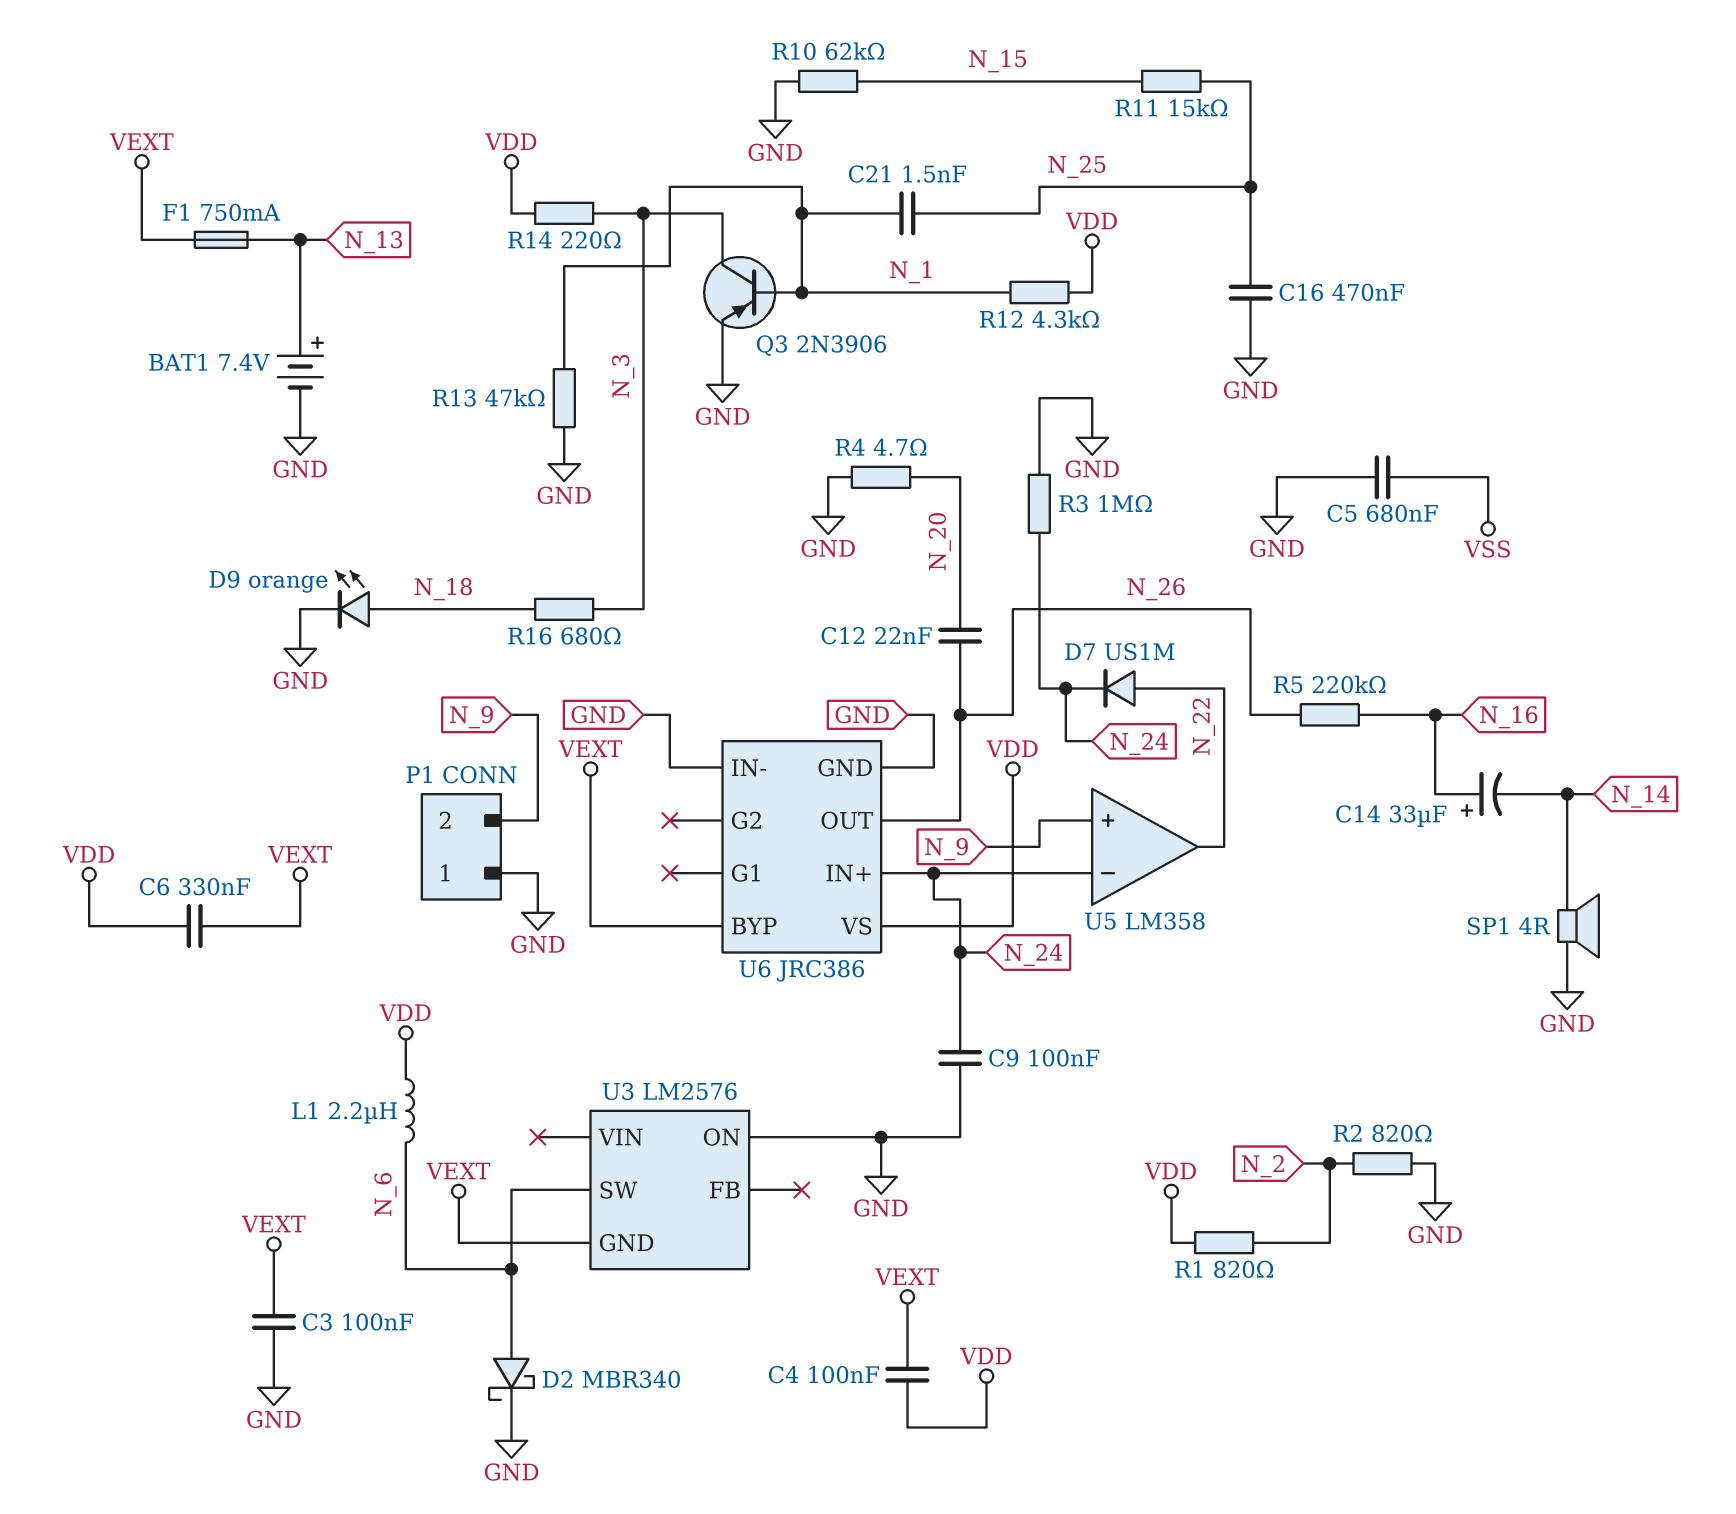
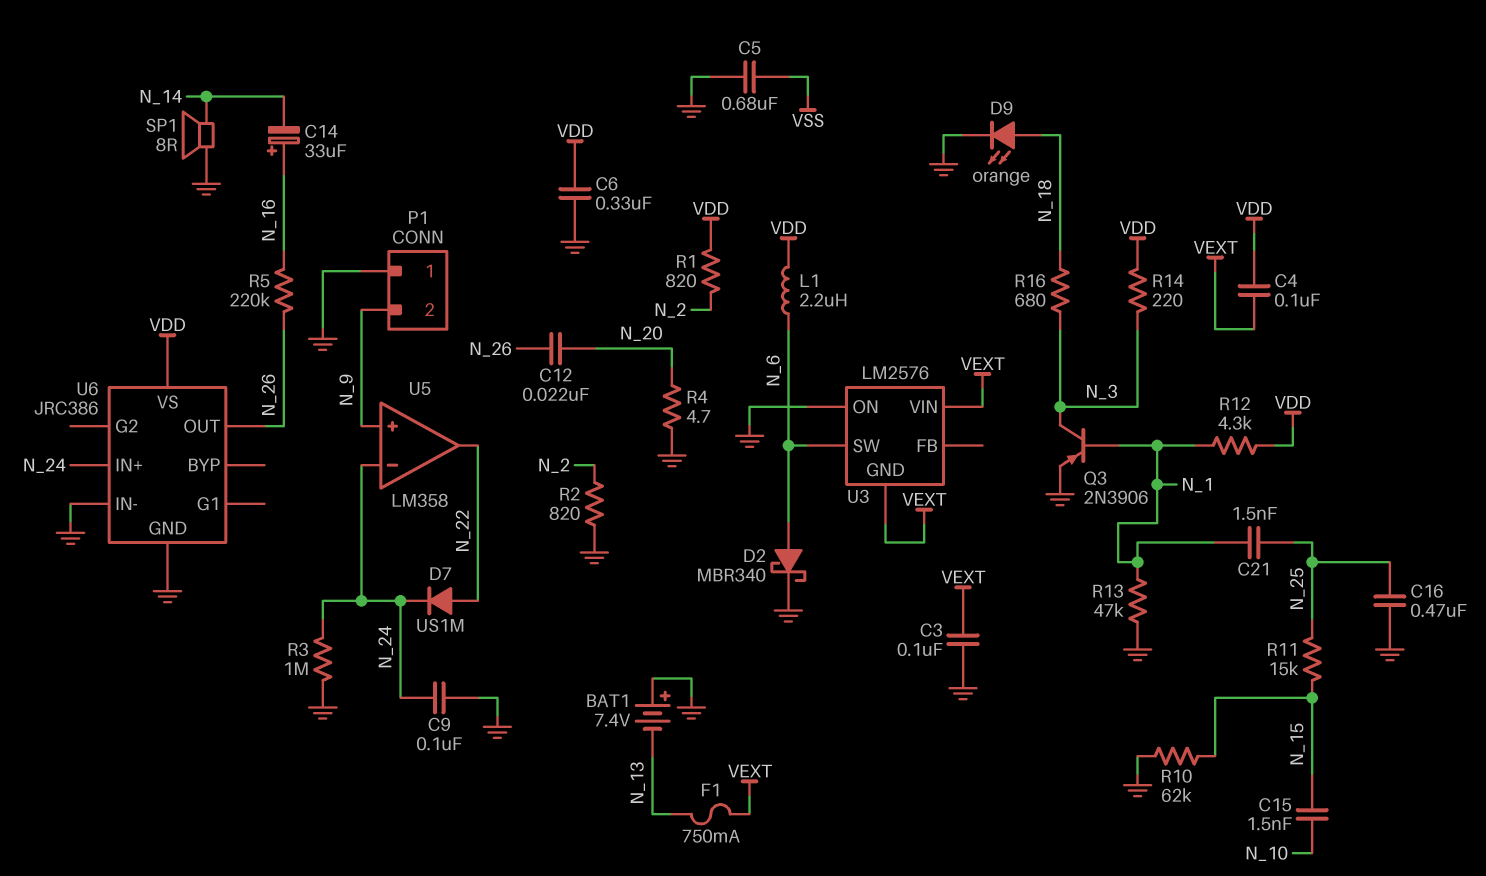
BAT1: 7.4V (plus N_13, minus GND) -> 7.4V (plus GND, minus N_13)
C6: 330nF (VDD, VEXT) -> 330nF (GND, VDD)
C15: none -> 1.5nF (N_10, N_15)
SP1: speaker 4R (GND, N_14) -> speaker 8R (GND, N_14)
U3 pin VIN: none -> VEXT
U6 pin BYP: VEXT -> none

